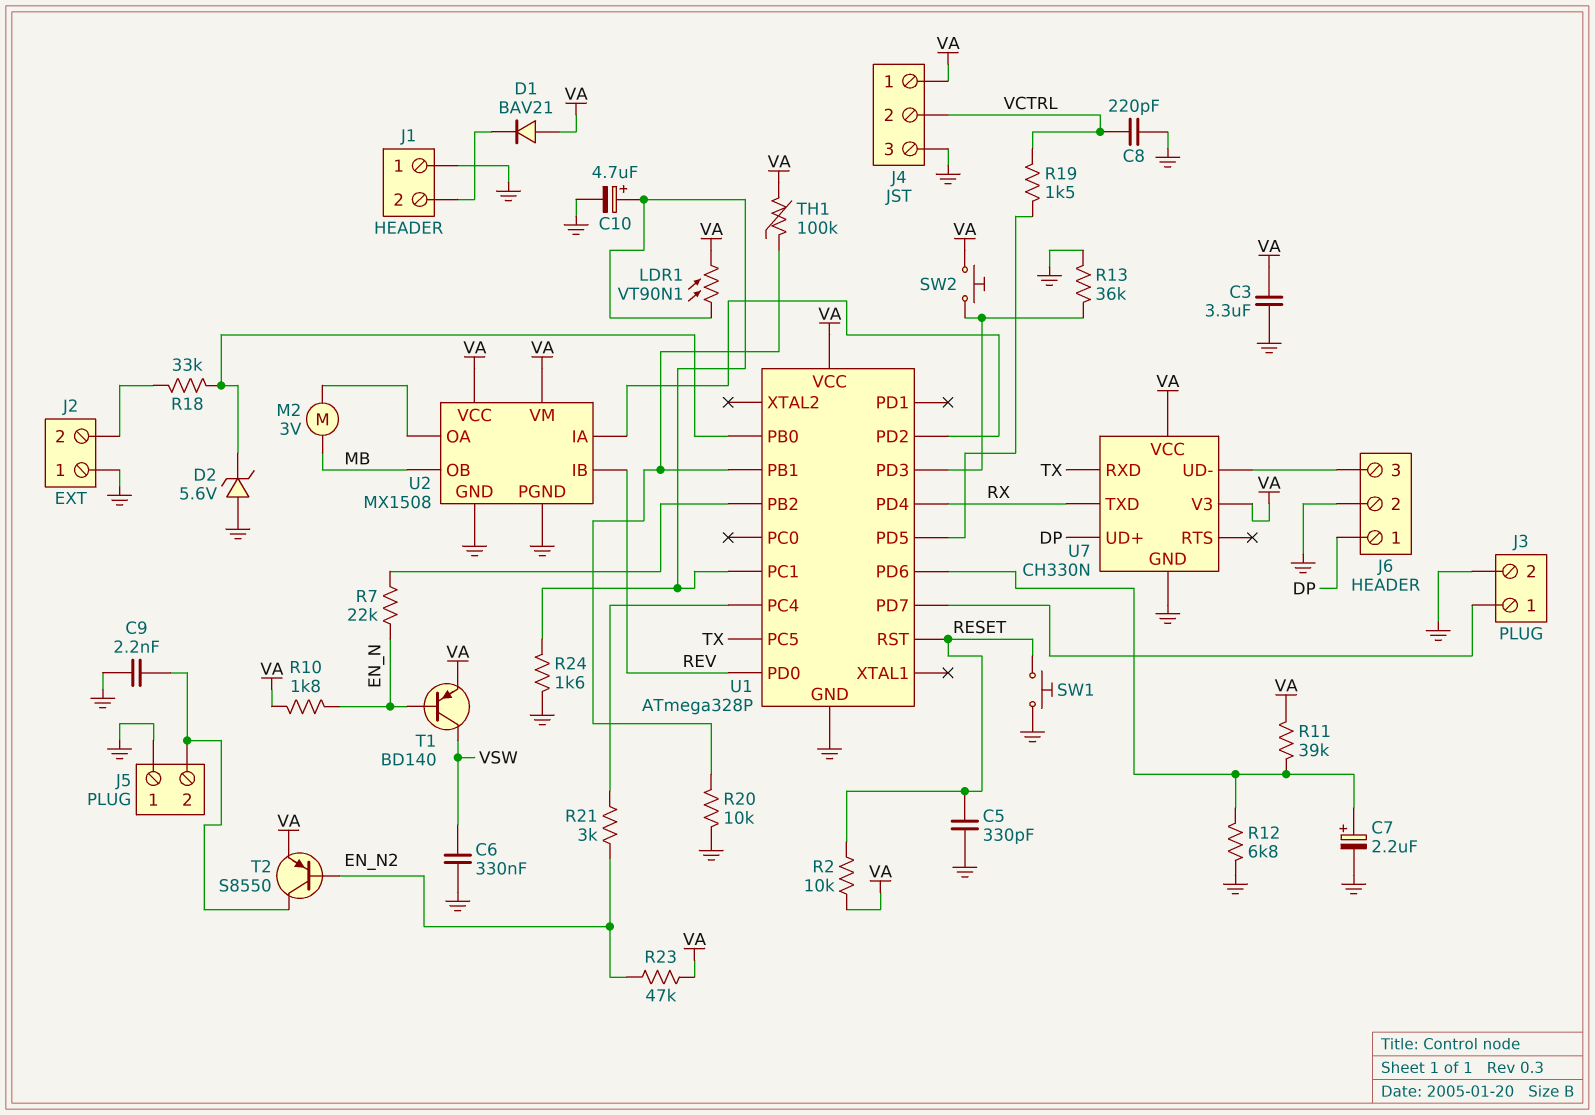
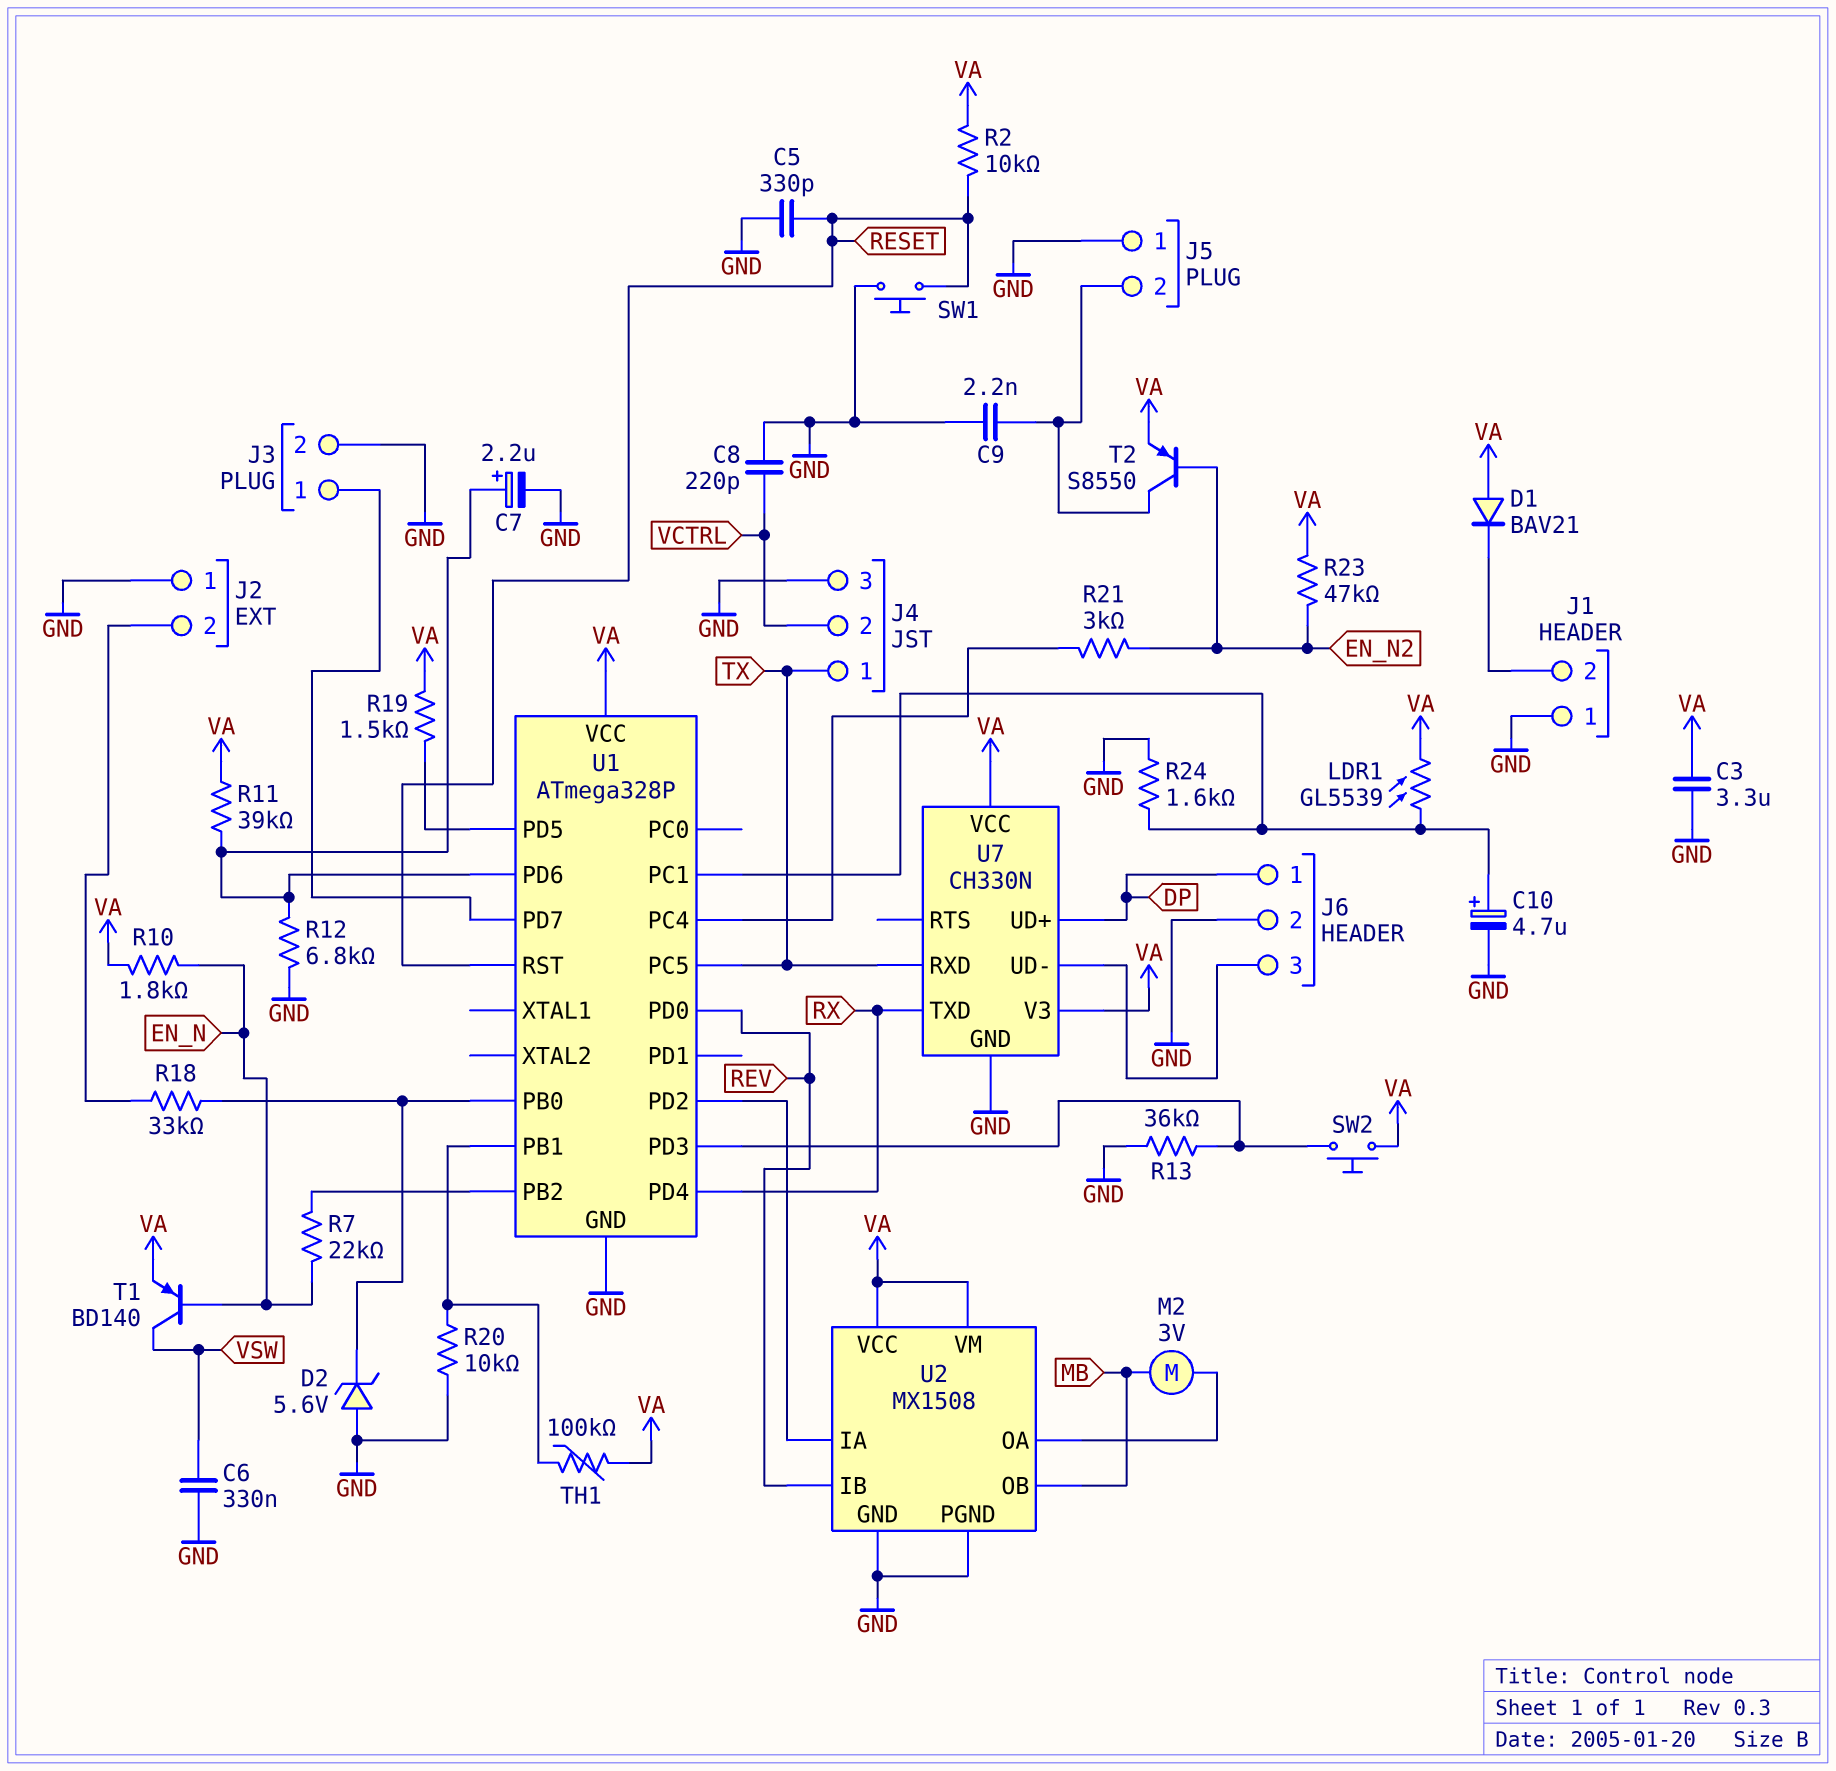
J4 pin 1: VA -> TX
LDR1: VT90N1 (U1/PC1, VA) -> GL5539 (U1/PC1, VA)
R19: 1.5k (U1/PD5, VCTRL) -> 1.5k (U1/PD5, VA)

